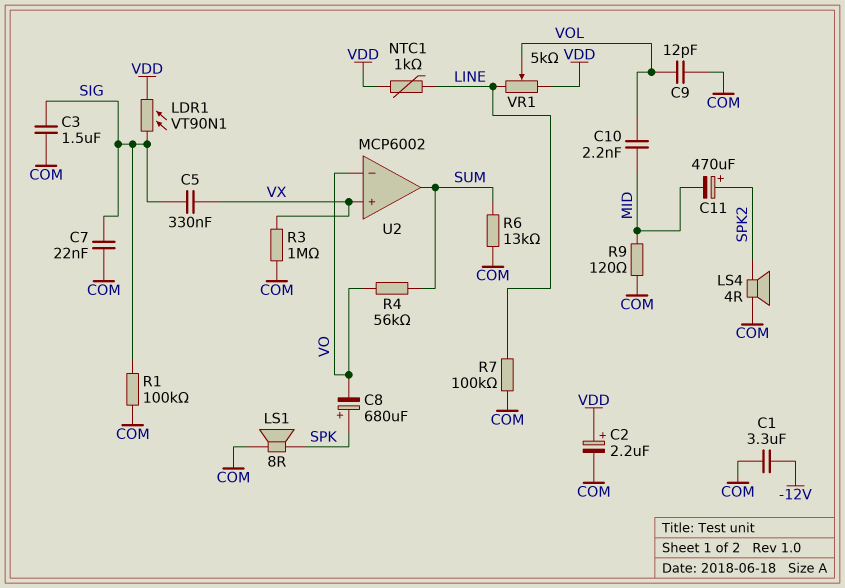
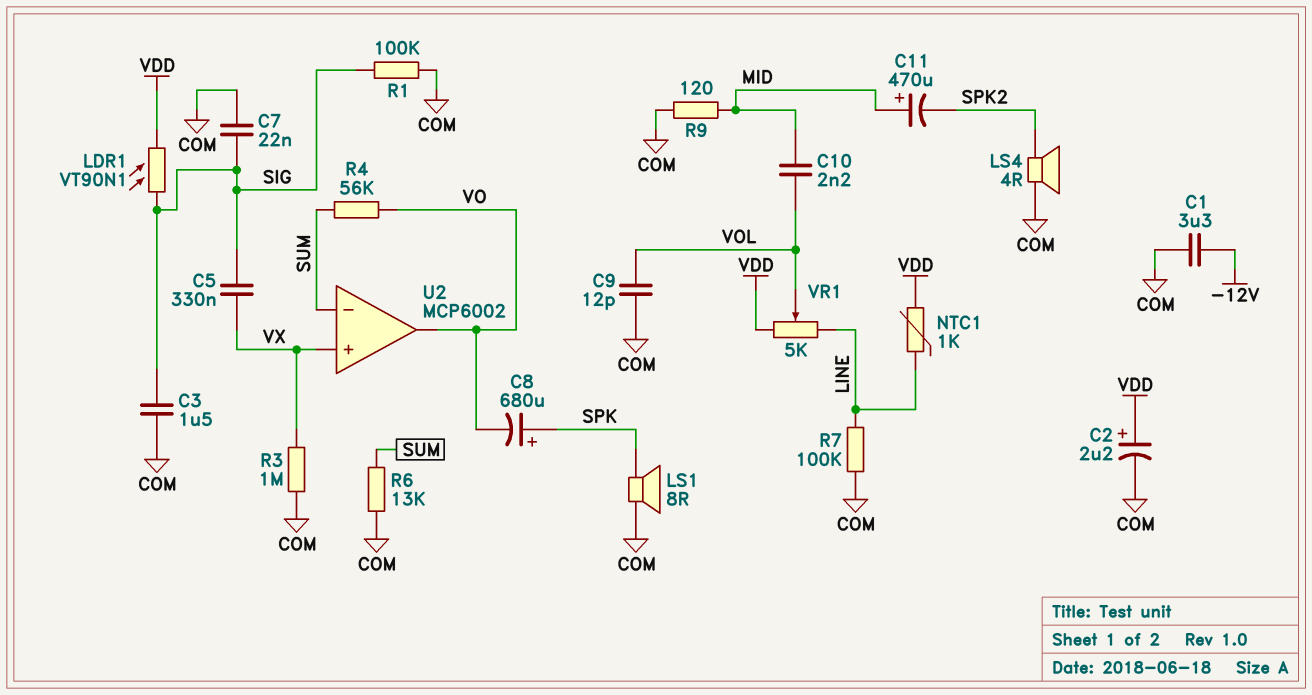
C11: 470uF (plus SPK2, minus MID) -> 470uF (plus MID, minus SPK2)
U2 pin in-: VO -> SUM
U2 pin out: SUM -> VO

